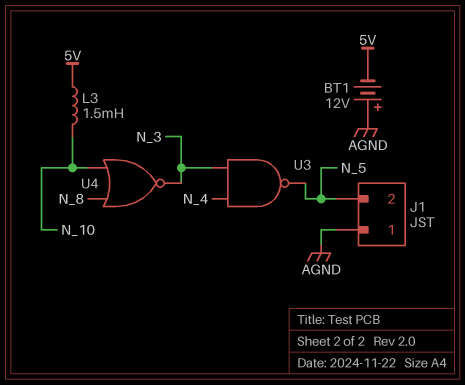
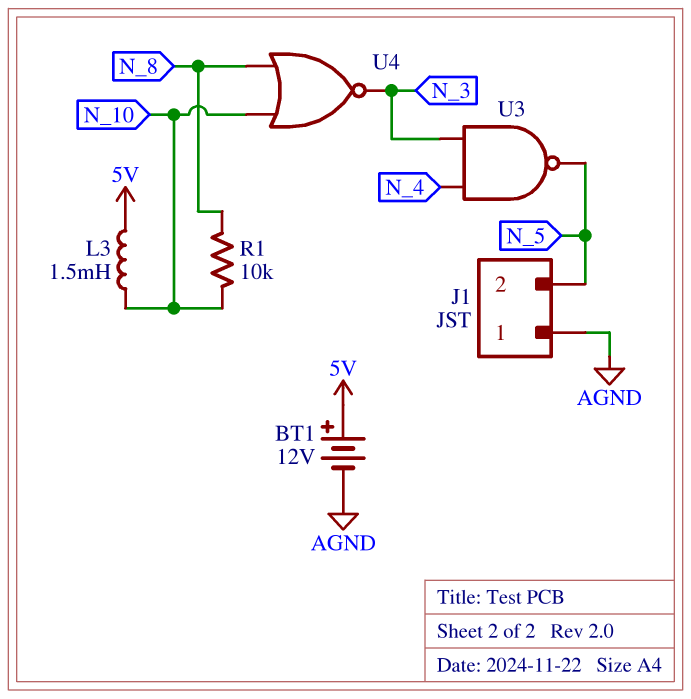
BT1: 12V (plus AGND, minus 5V) -> 12V (plus 5V, minus AGND)
R1: none -> 10k (N_8, N_10)

